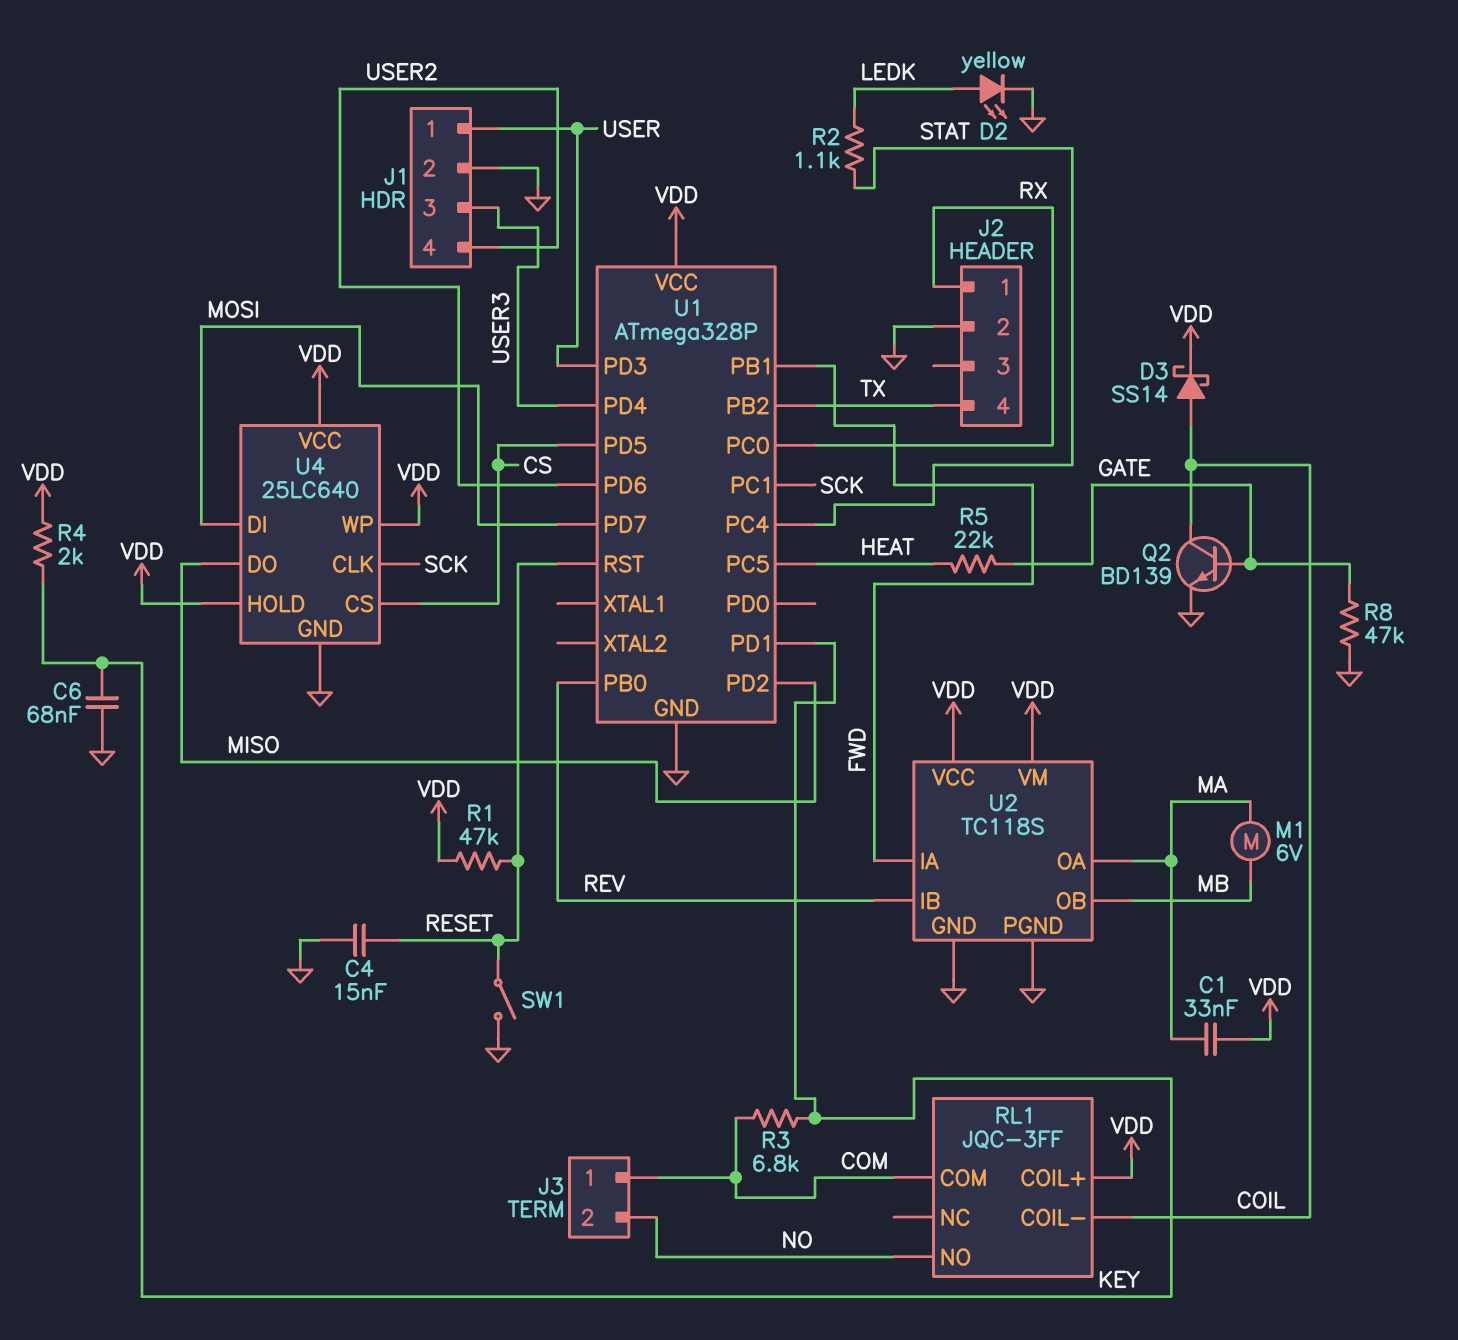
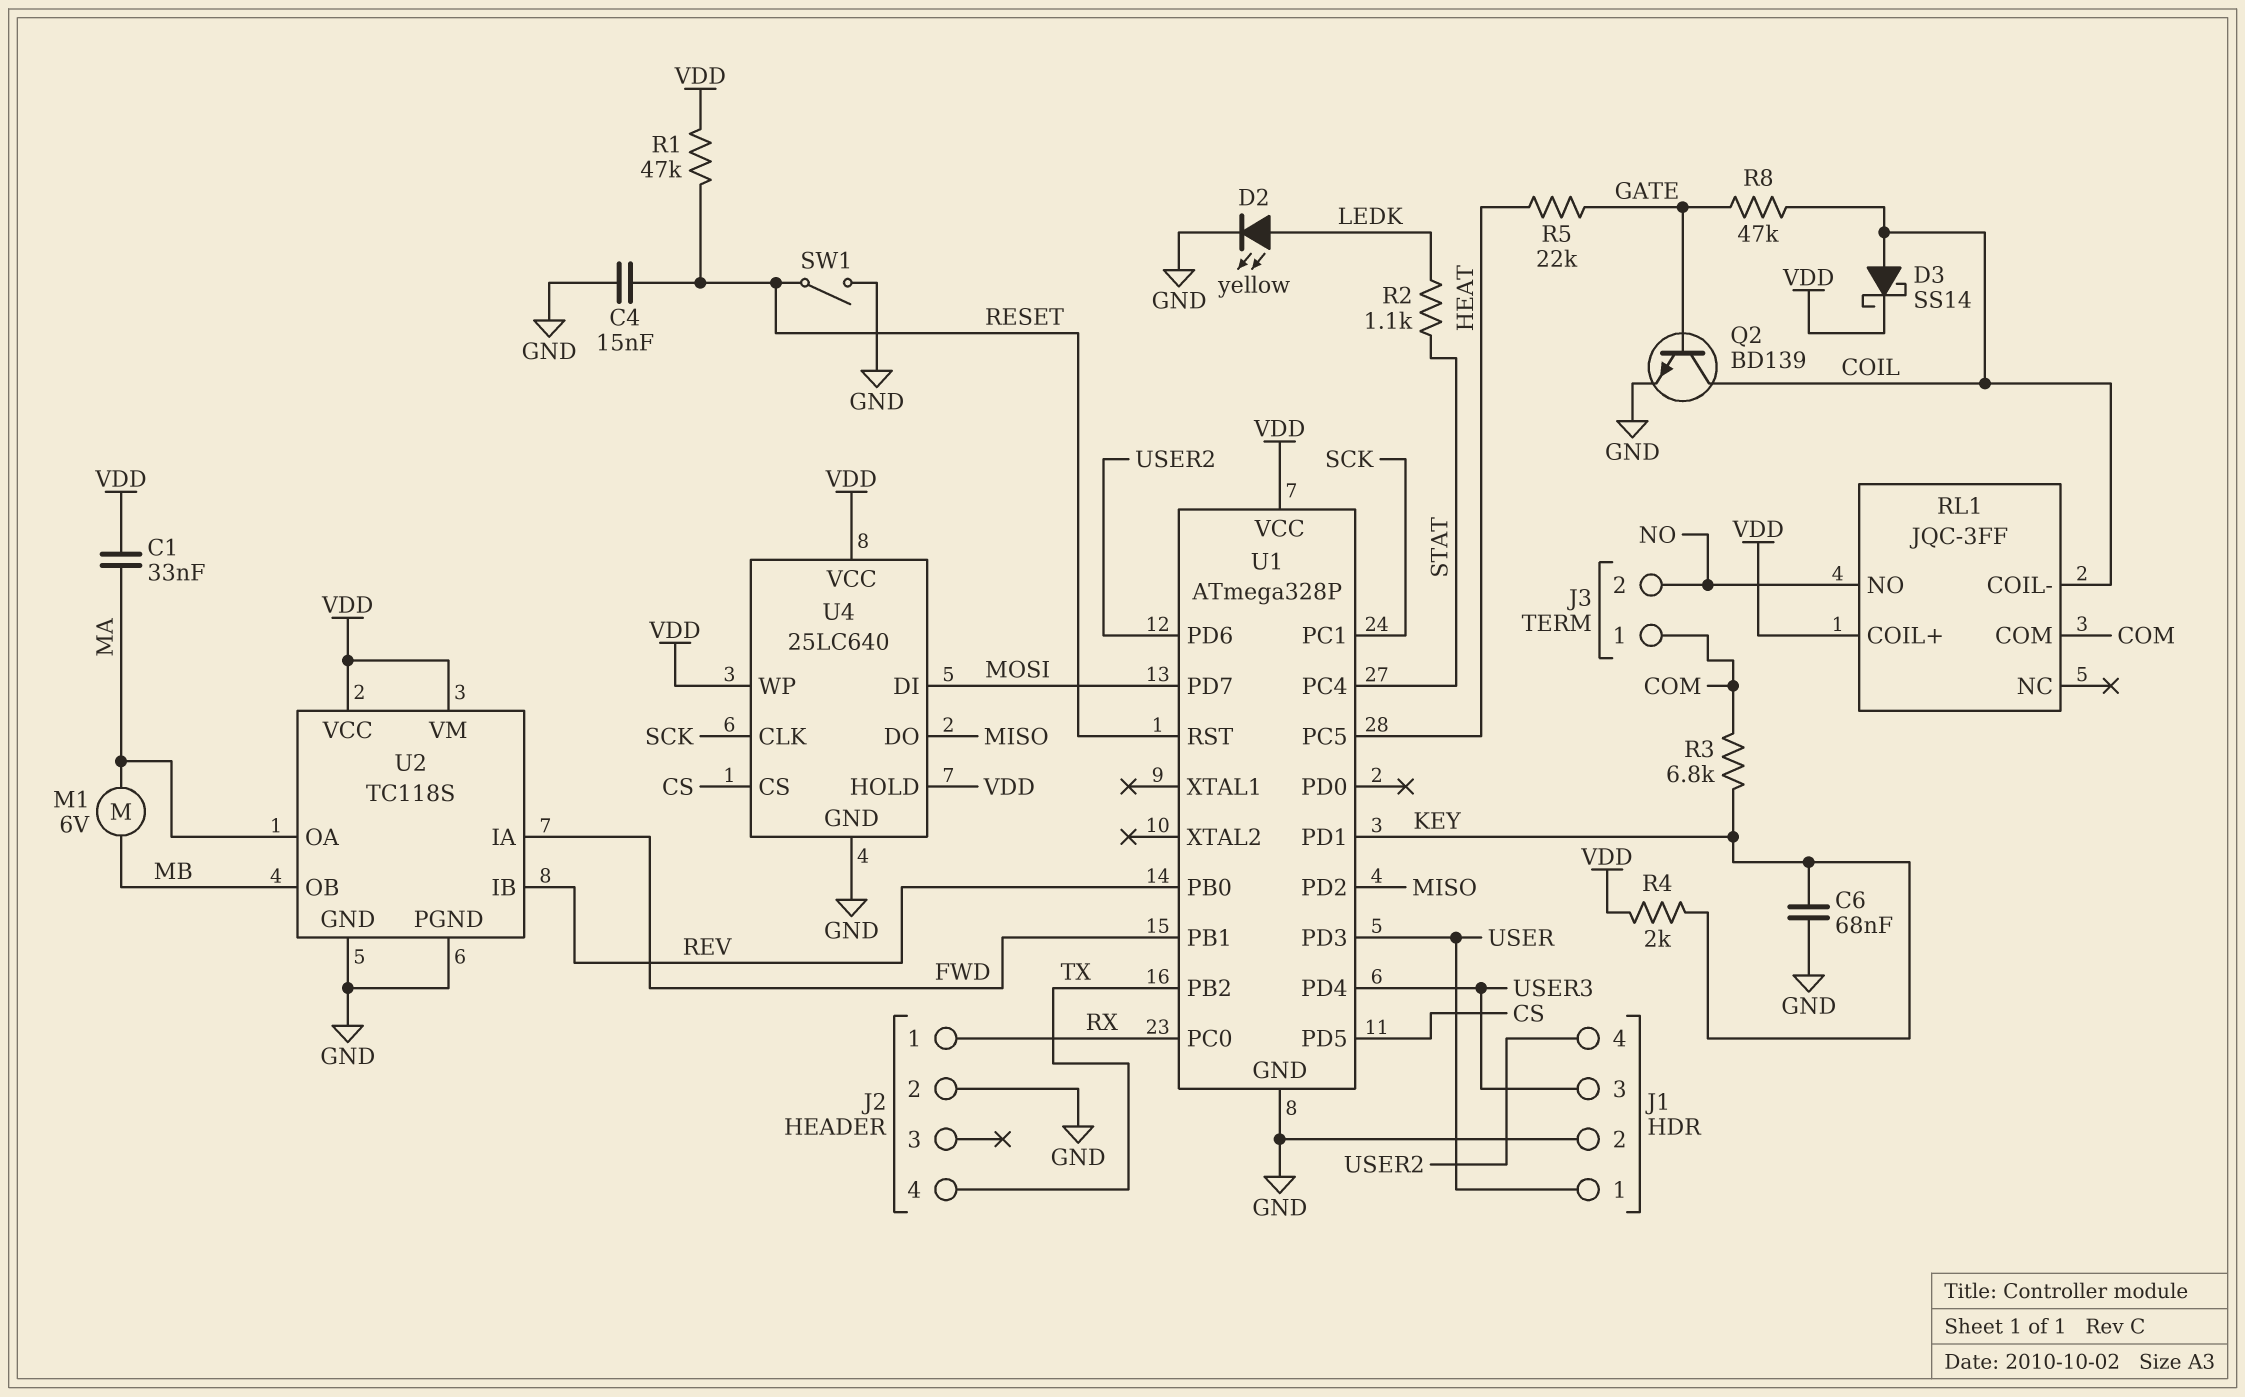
R8: 47k (GATE, GND) -> 47k (COIL, GATE)

